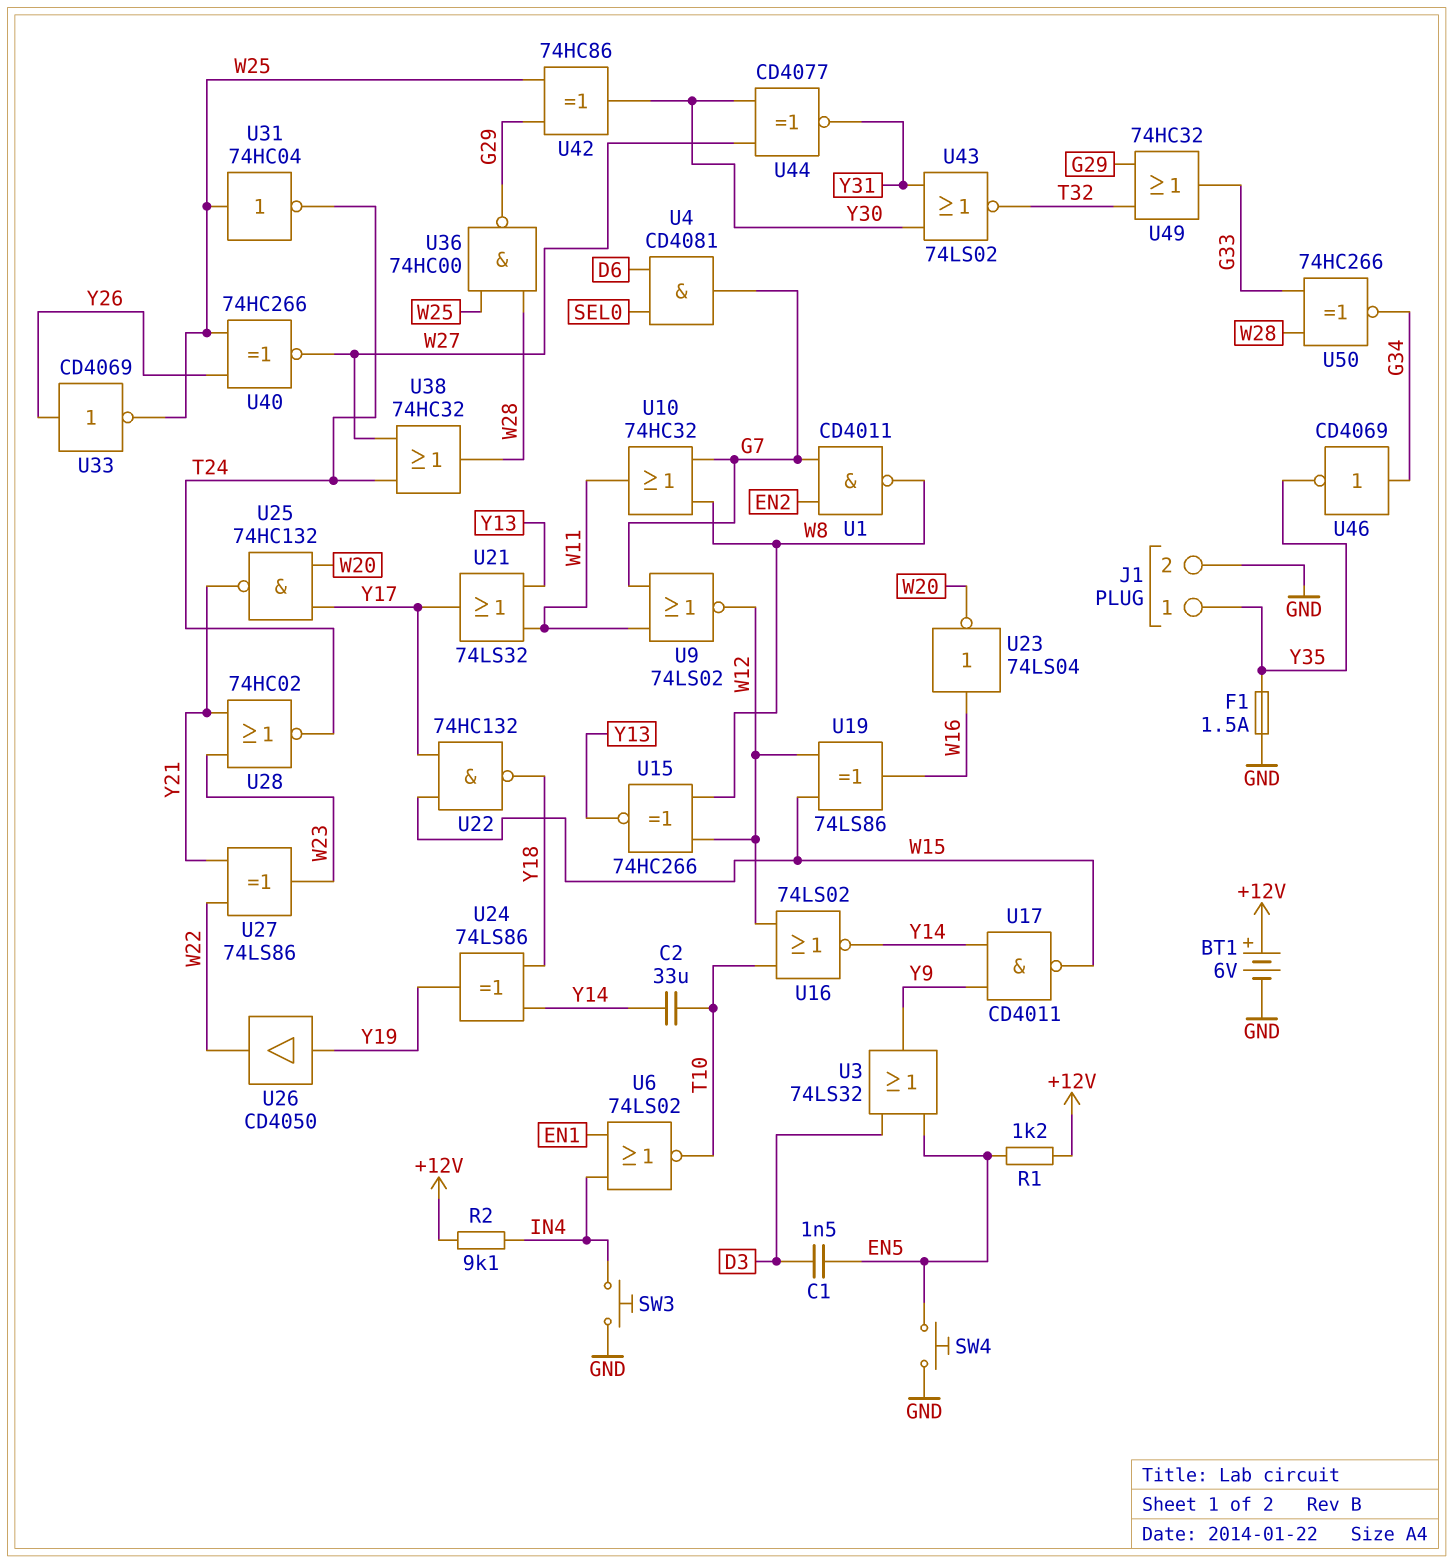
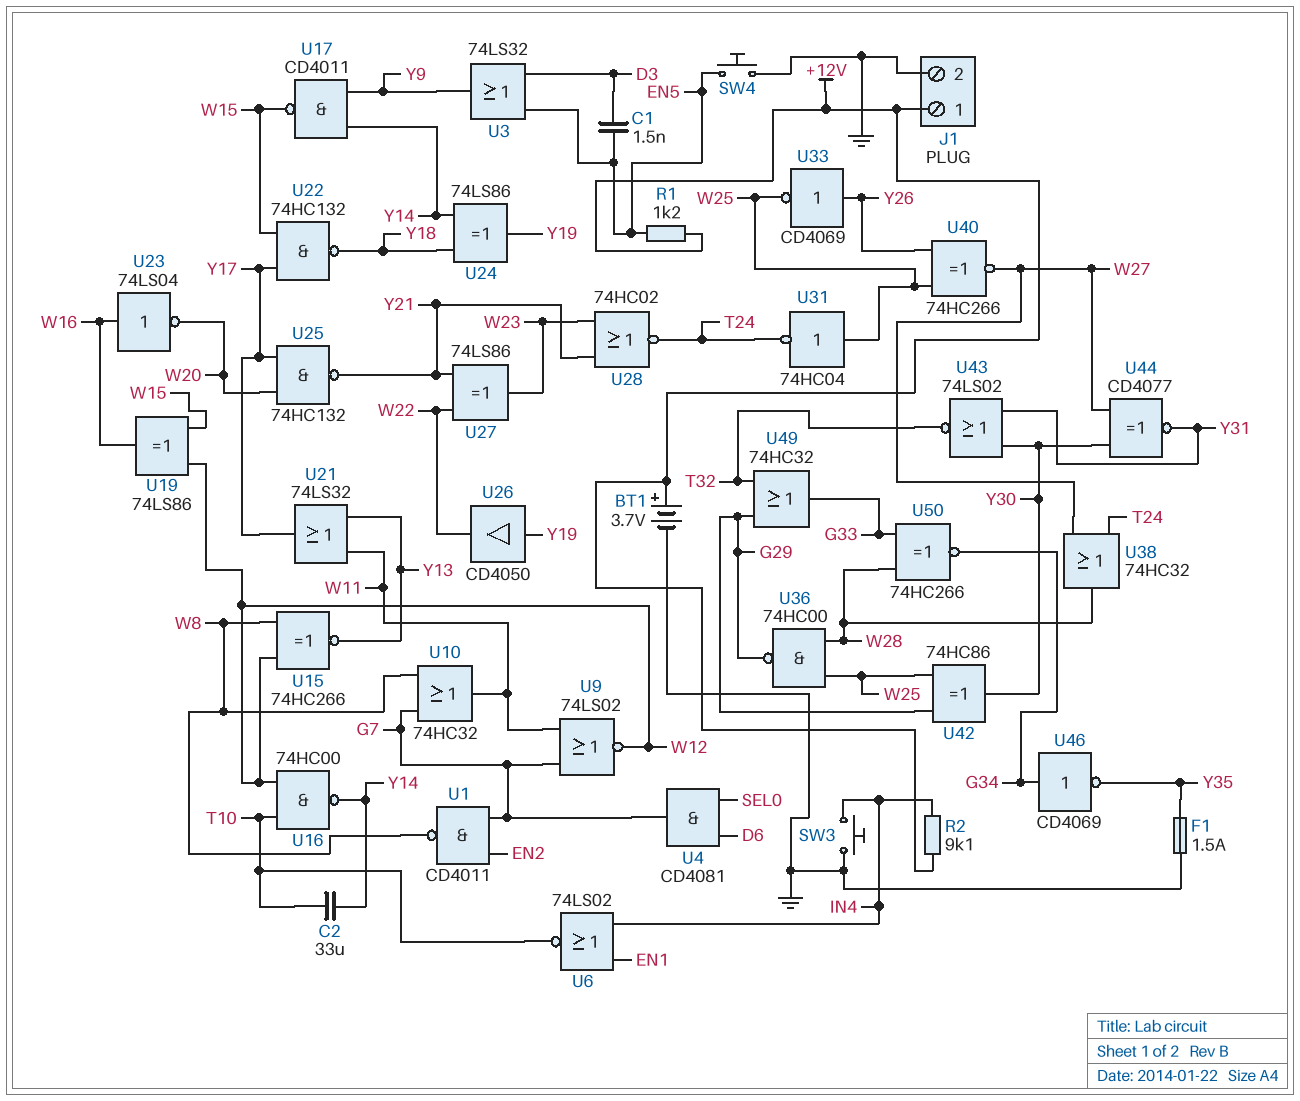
BT1: 6V (plus +12V, minus GND) -> 3.7V (plus +12V, minus GND)
J1 pin 1: Y35 -> +12V
U16: NOR 74LS02 (in T10, in W12, out Y14) -> NAND 74HC00 (in T10, in W12, out Y14)

